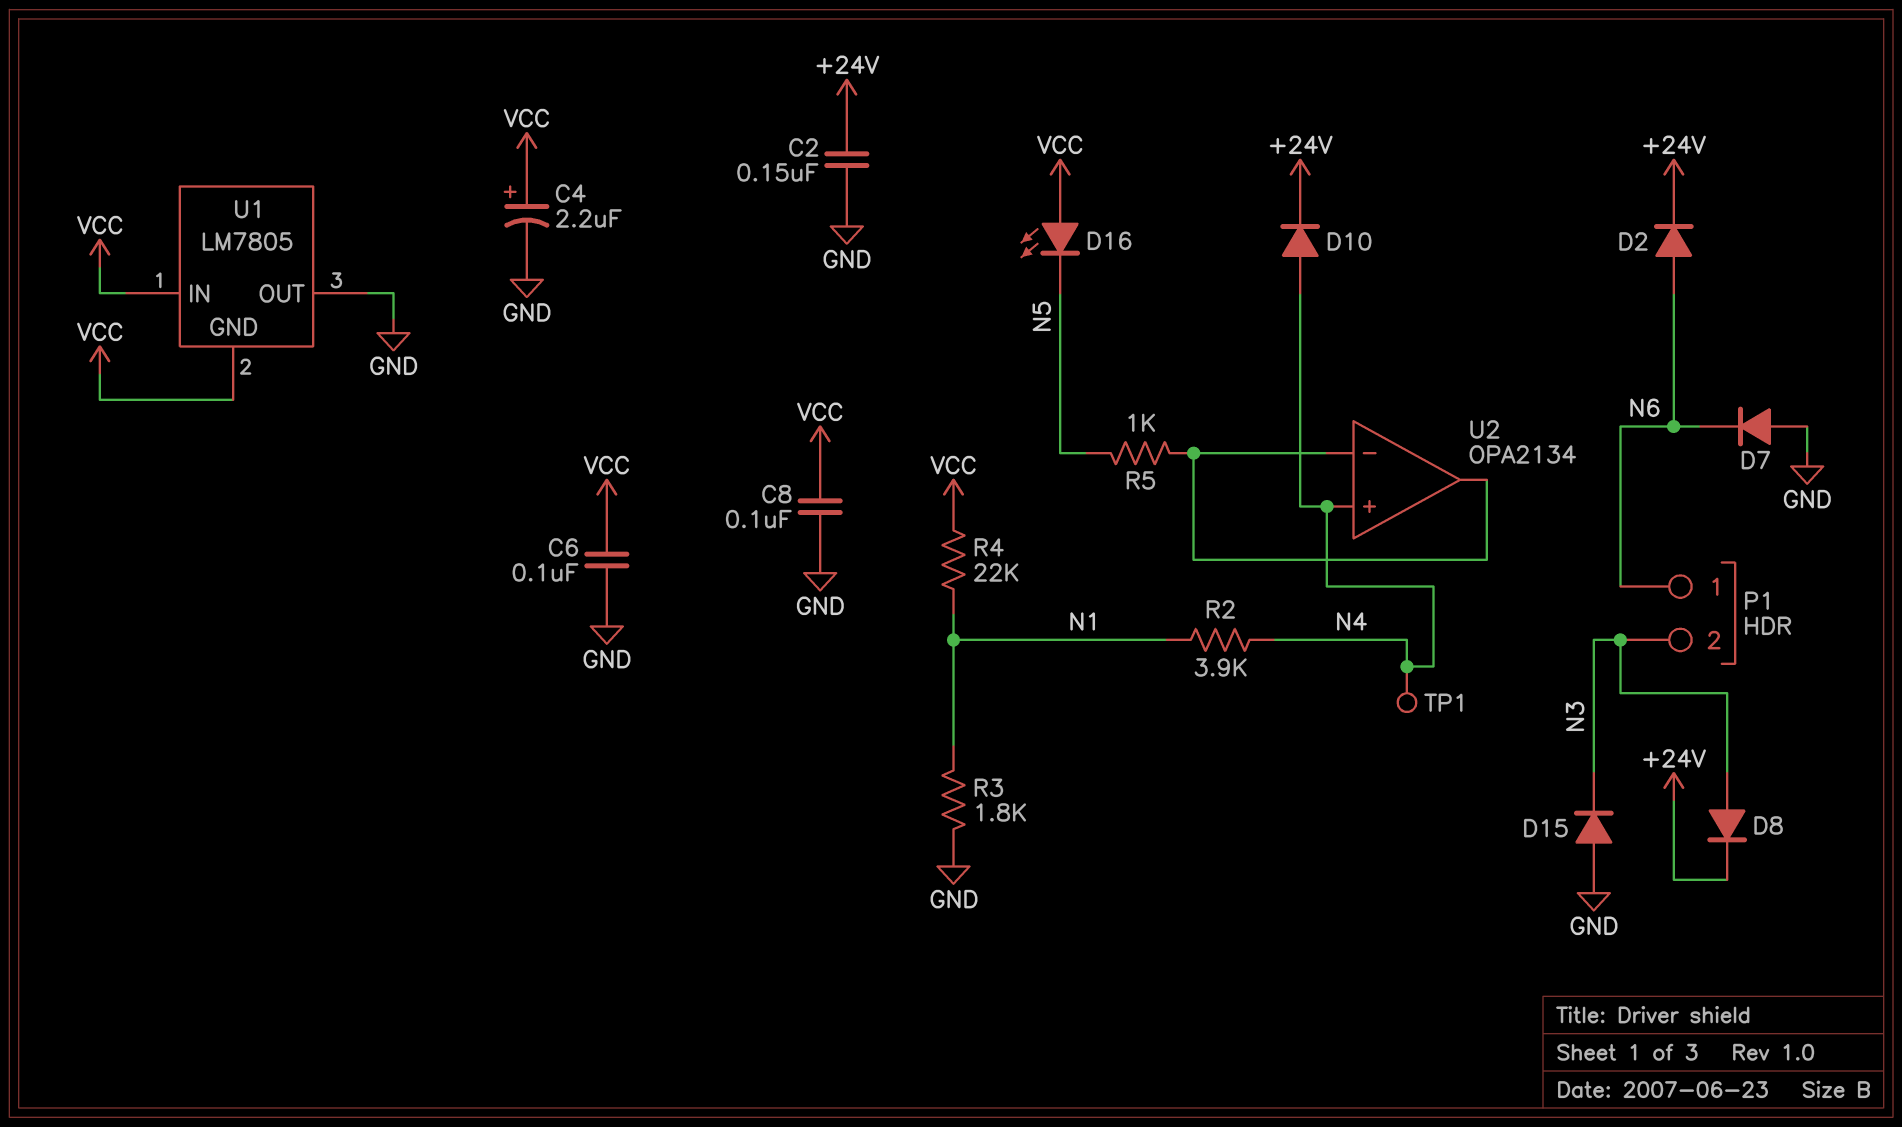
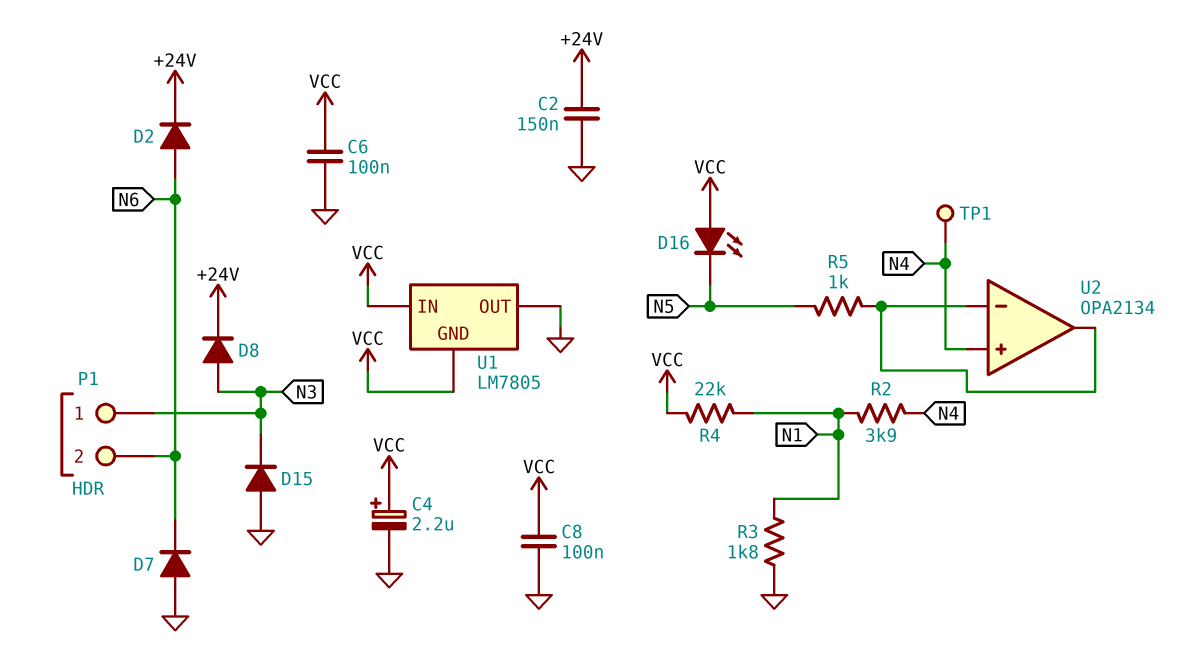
D10: diode (A N4, K +24V) -> none
P1 pin 1: N6 -> N3
P1 pin 2: N3 -> N6

